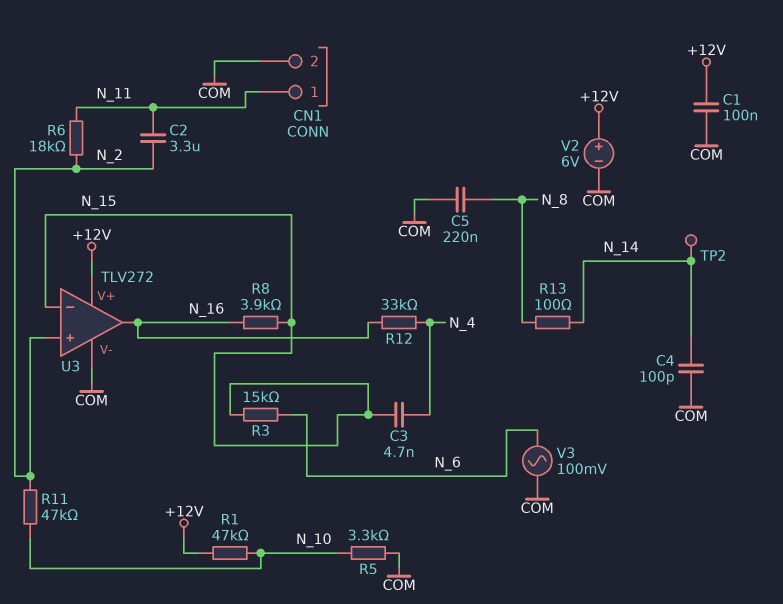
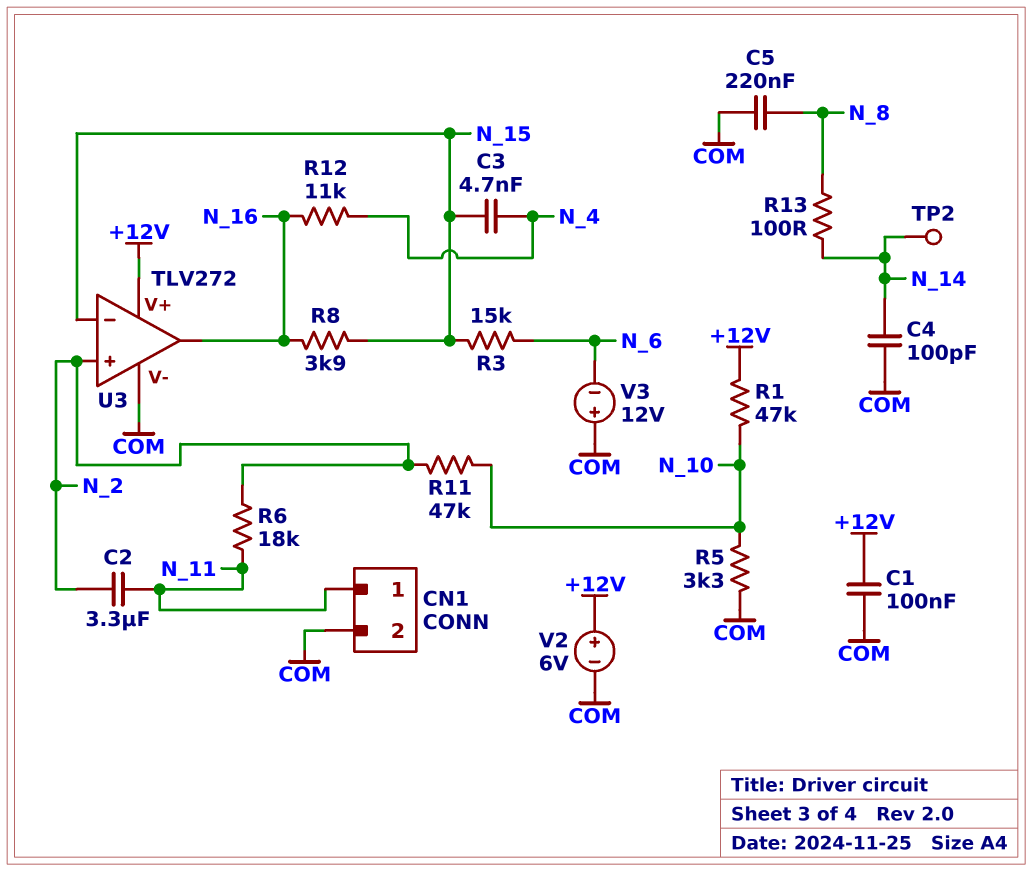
R12: 33k (N_4, N_16) -> 11k (N_4, N_16)
V3: AC 100mV (COM, N_6) -> 12V (plus COM, minus N_6)

